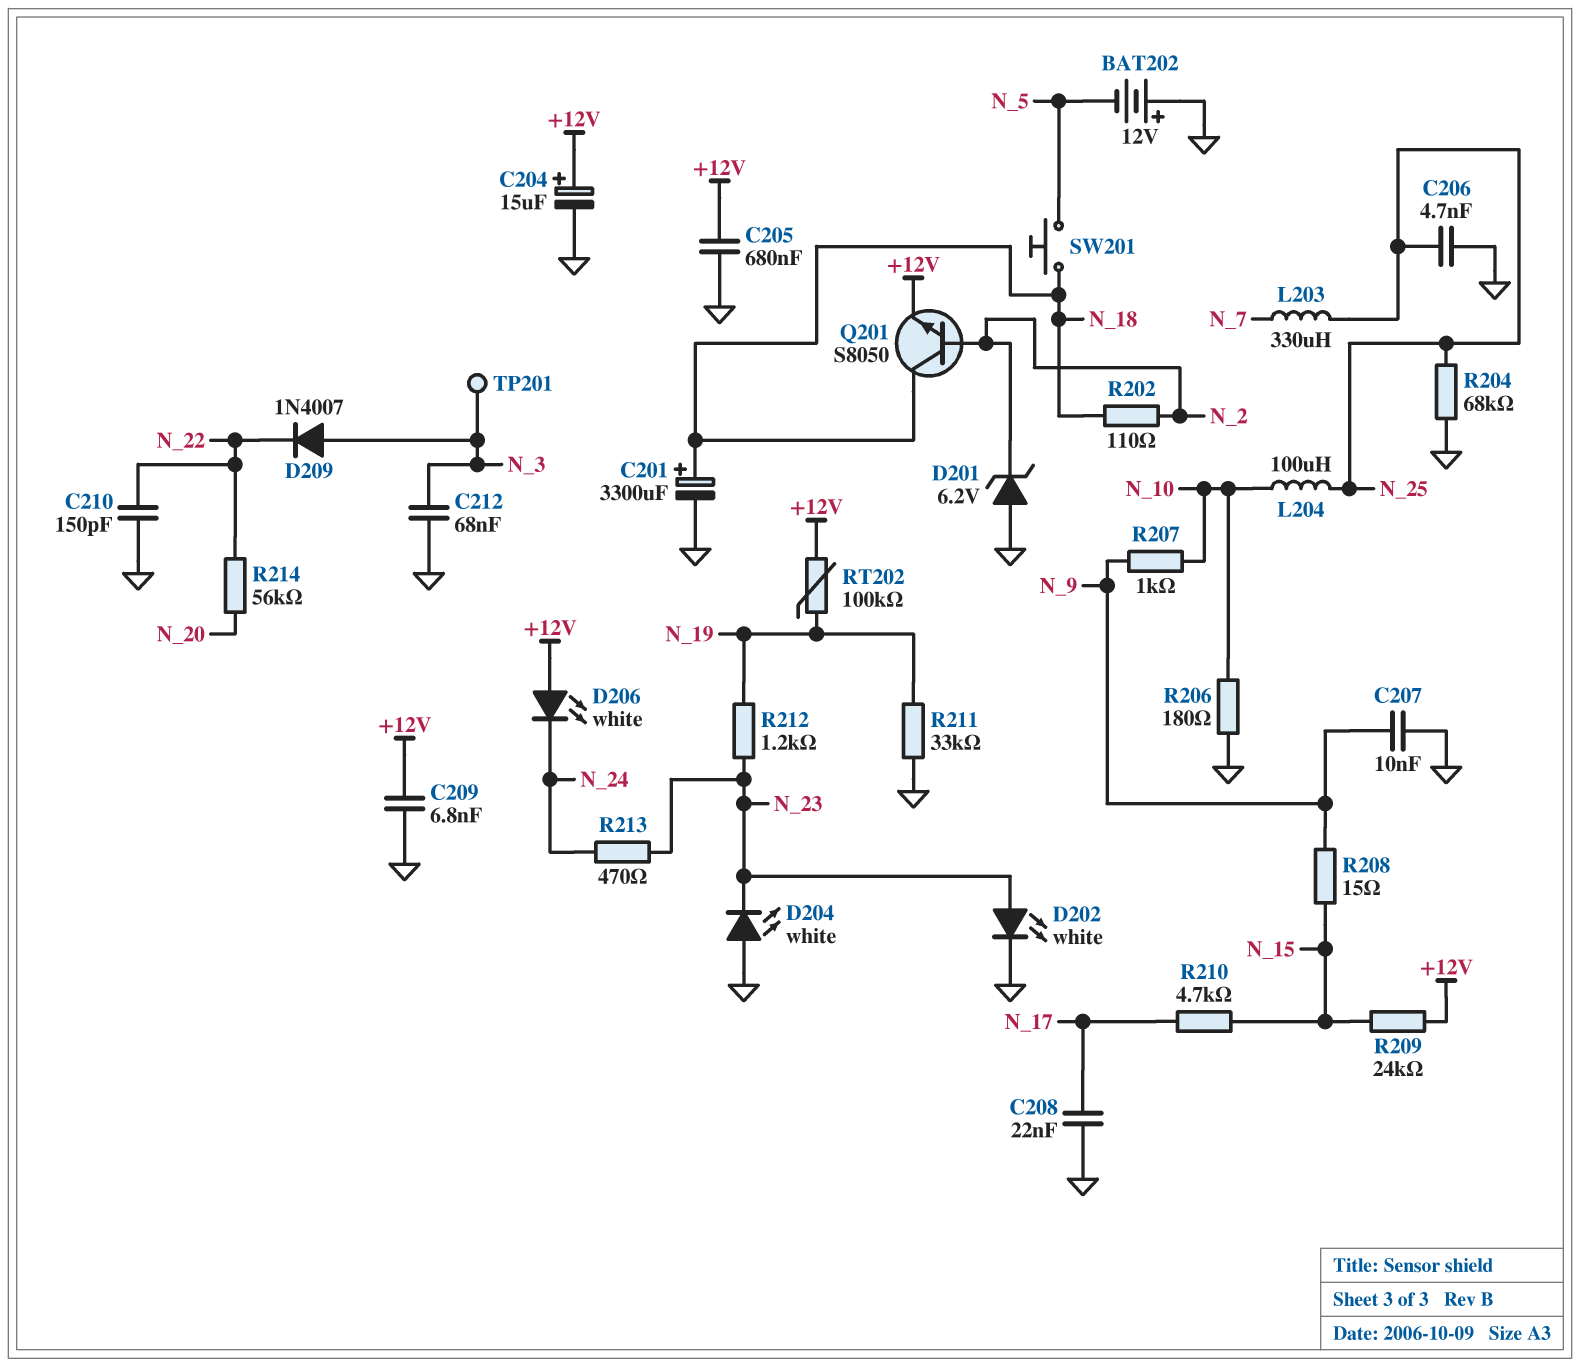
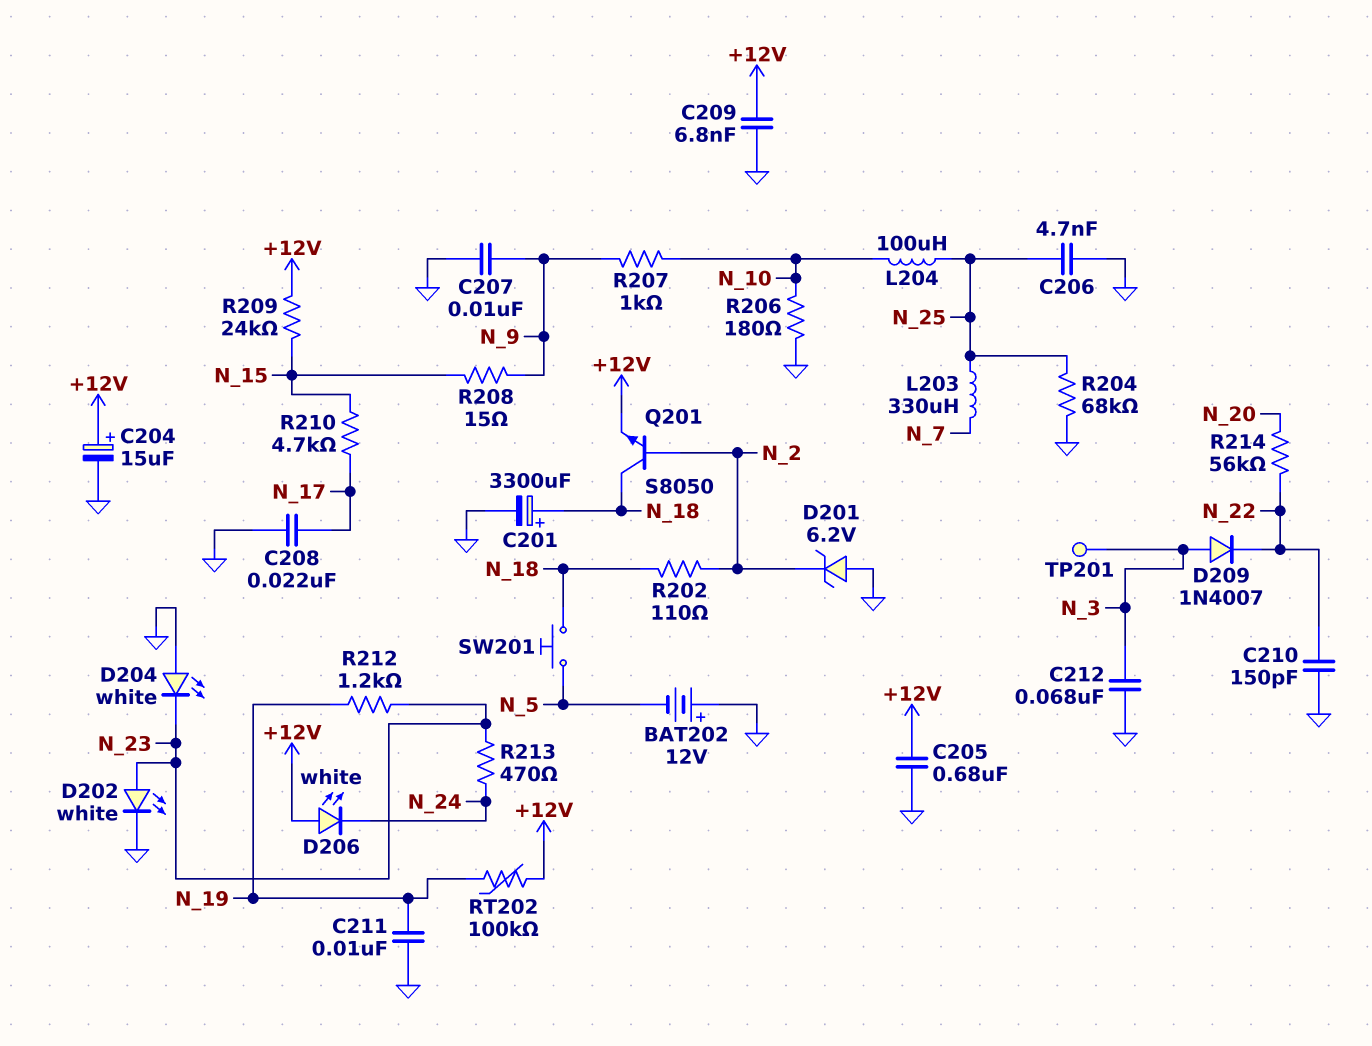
C211: none -> 10nF (GND, N_19)
R211: 33k (GND, N_19) -> none

